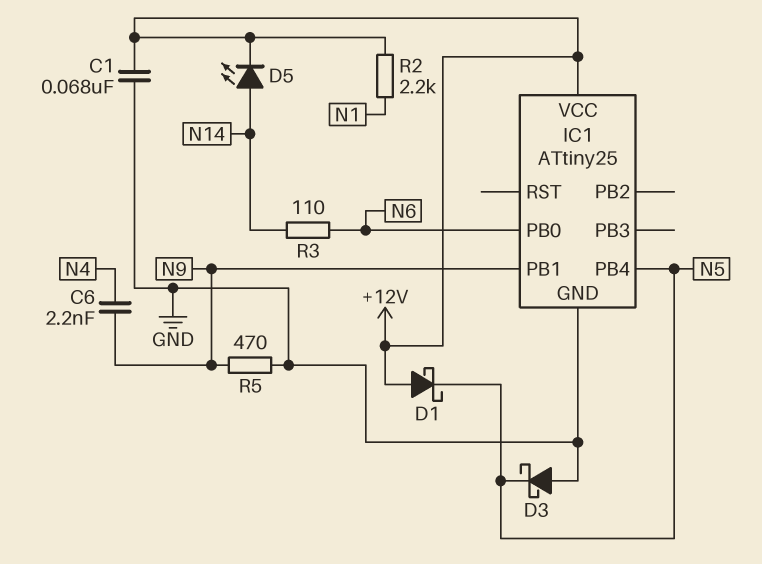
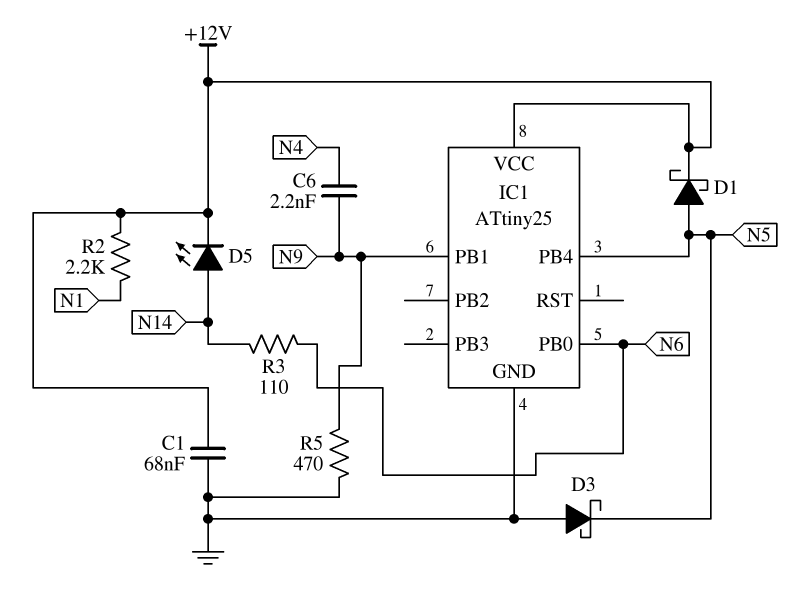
D1: schottky (A +12V, K N5) -> schottky (A N5, K +12V)

